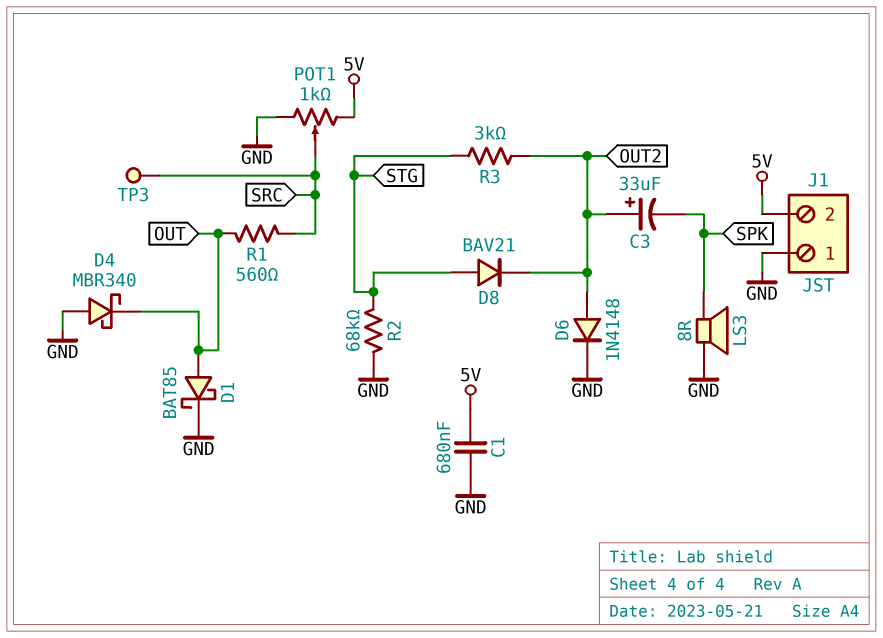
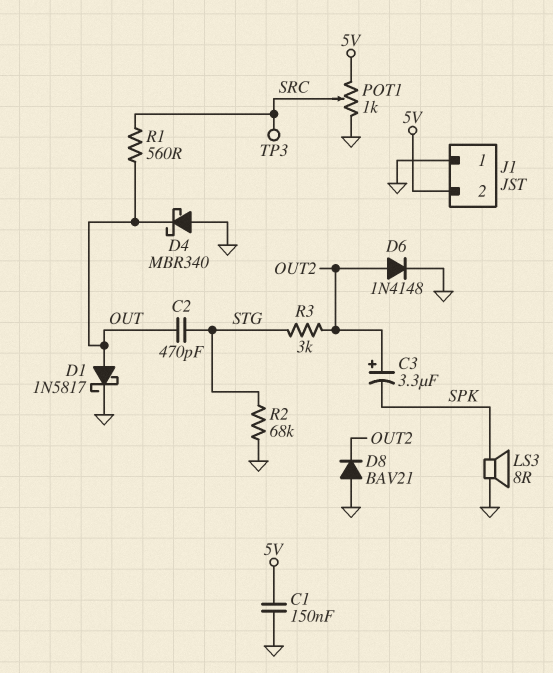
C1: 680nF (5V, GND) -> 150nF (5V, GND)
C2: none -> 470pF (OUT, STG)
C3: 33uF (plus OUT2, minus SPK) -> 3.3uF (plus OUT2, minus SPK)
D1: schottky BAT85 (A OUT, K GND) -> schottky 1N5817 (A OUT, K GND)
D8: diode BAV21 (A STG, K OUT2) -> diode BAV21 (A GND, K OUT2)

